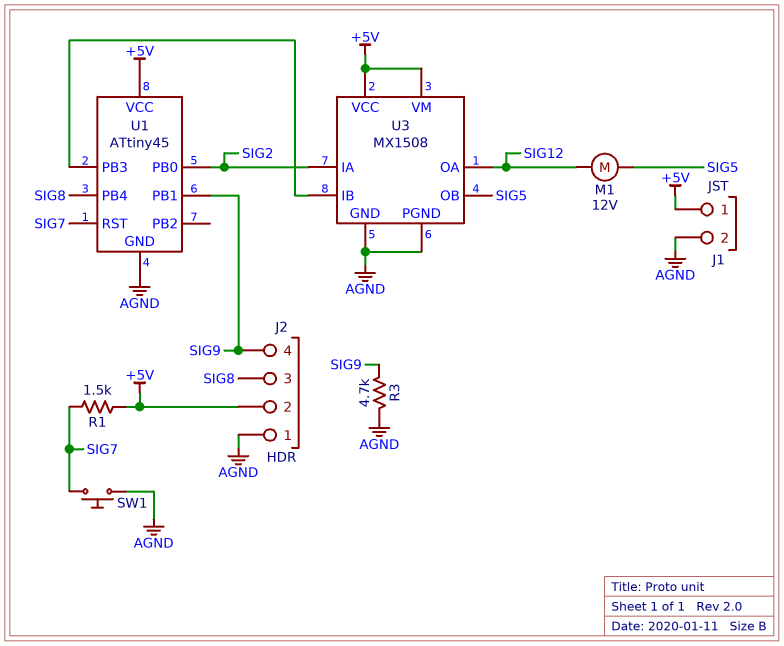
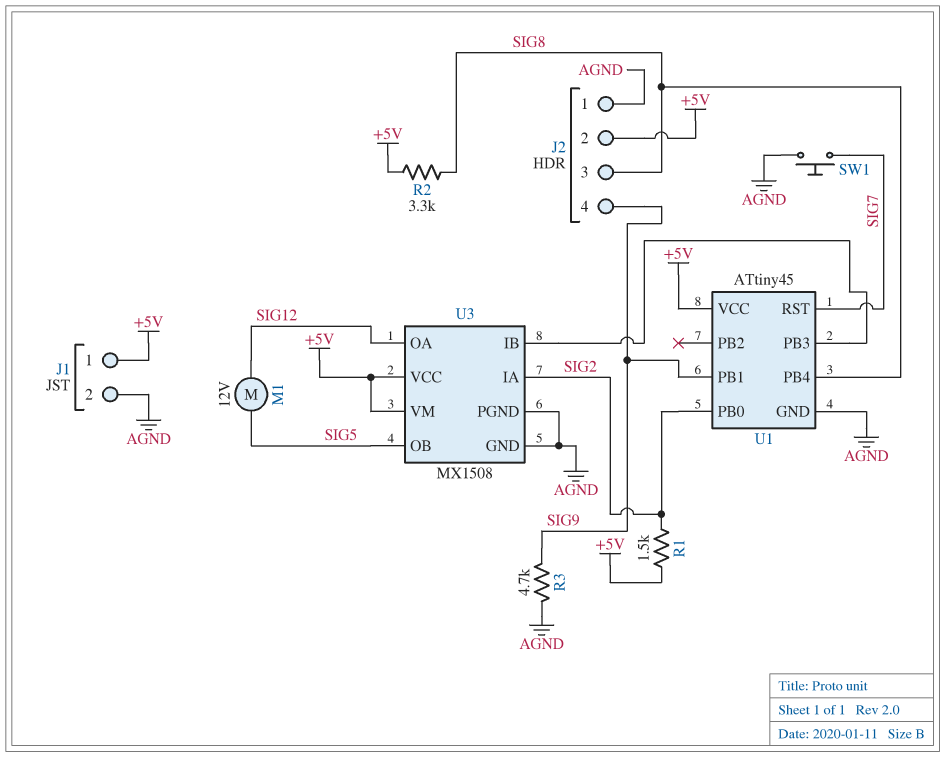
R1: 1.5k (+5V, SIG7) -> 1.5k (+5V, SIG2)
R2: none -> 3.3k (+5V, SIG8)

